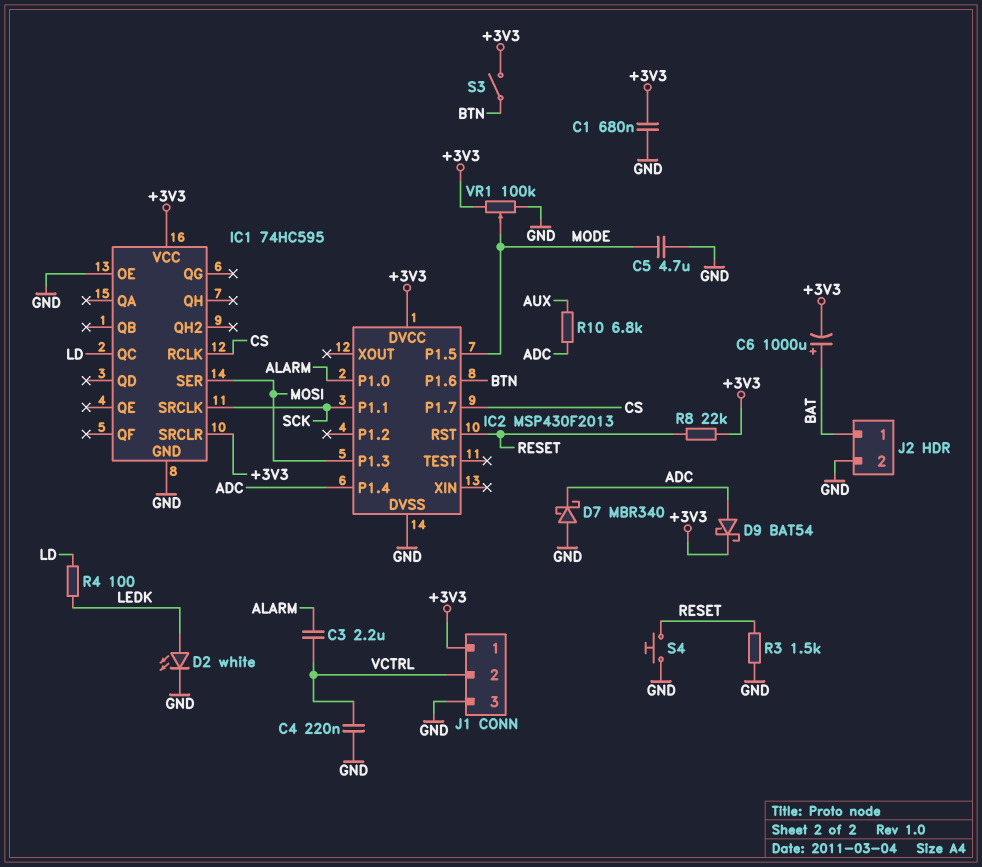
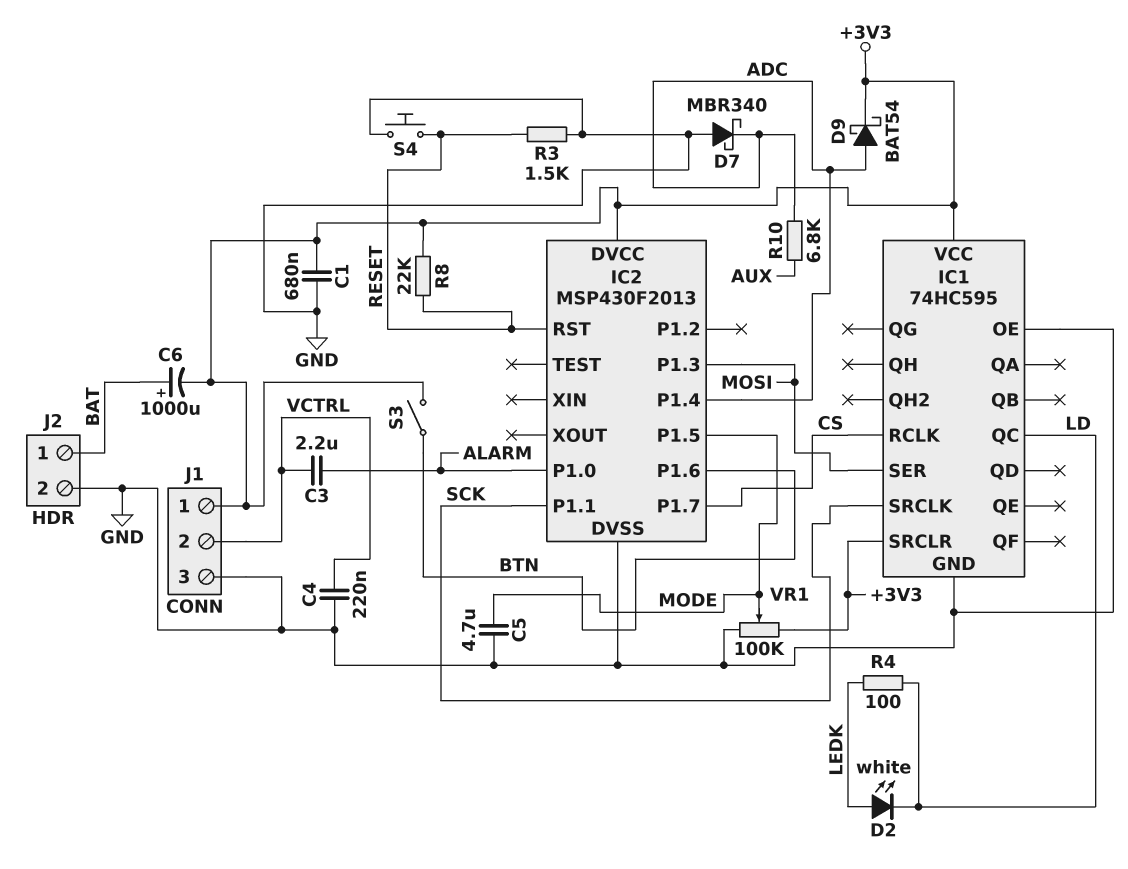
D2: LED white (A LEDK, K GND) -> LED white (A LEDK, K LD)

